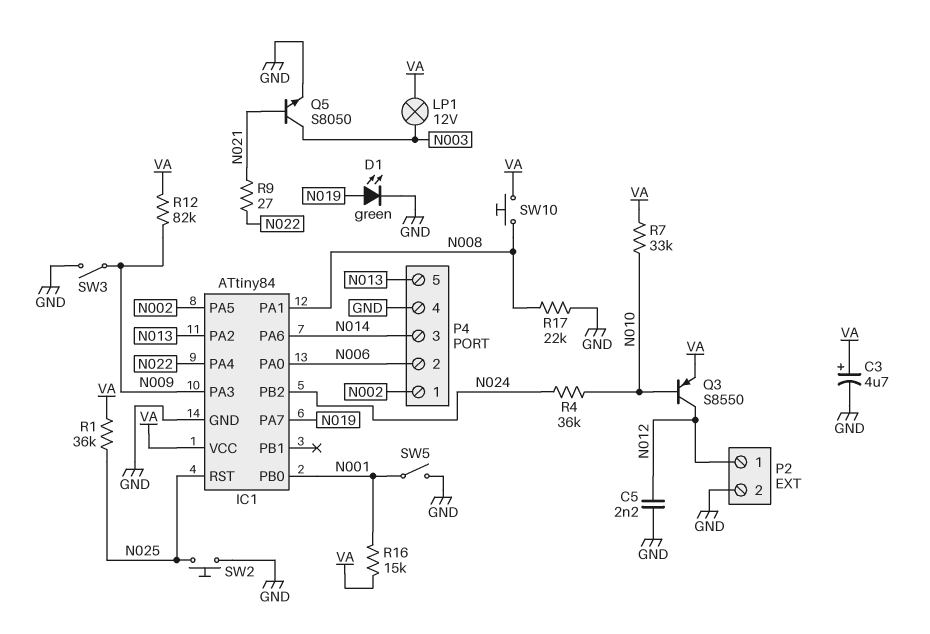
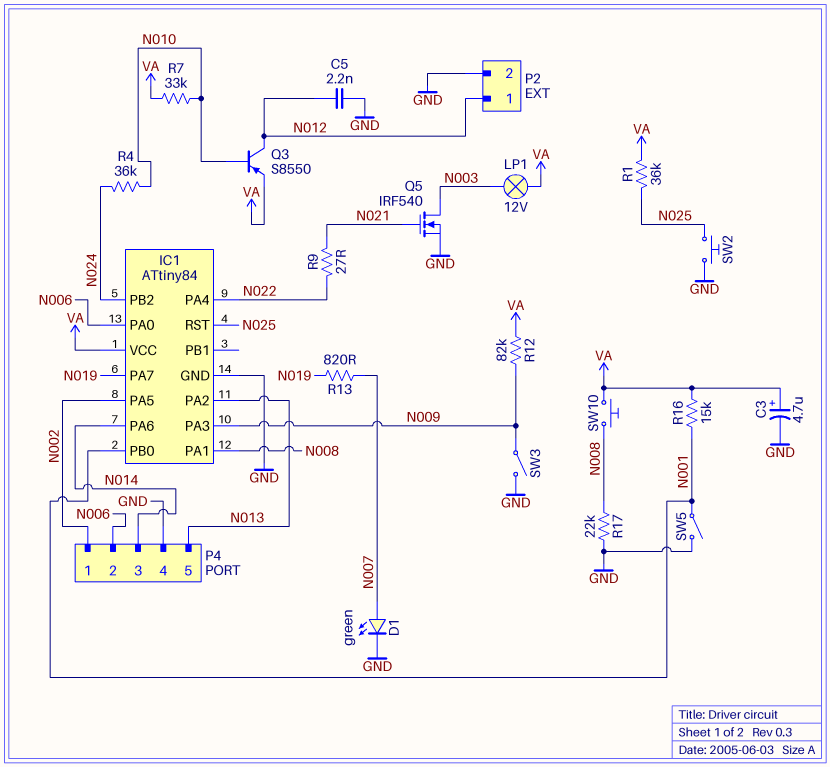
D1: LED green (A N019, K GND) -> LED green (A N007, K GND)
Q5: NPN S8050 (B N021, C N003, E GND) -> NMOS IRF540 (G N021, D N003, S GND)
R13: none -> 820 (N007, N019)

